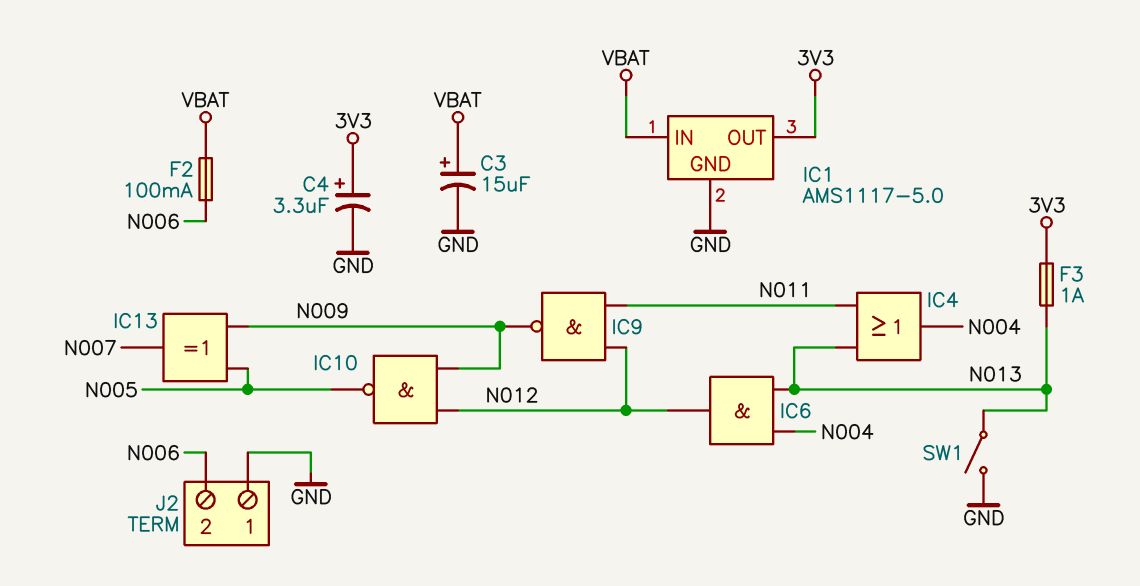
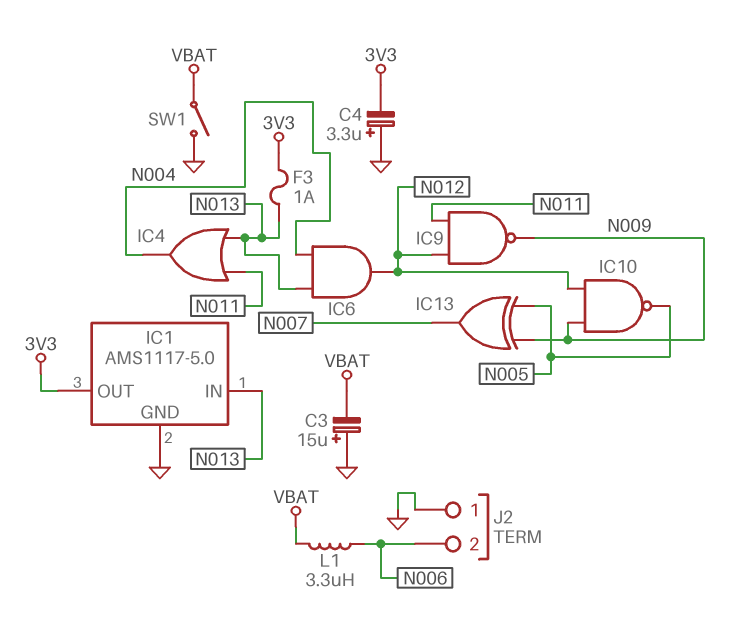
C3: 15uF (plus VBAT, minus GND) -> 15uF (plus GND, minus VBAT)
C4: 3.3uF (plus 3V3, minus GND) -> 3.3uF (plus GND, minus 3V3)
F2: 100mA (N006, VBAT) -> none
IC1 pin IN: VBAT -> N013
L1: none -> 3.3uH (N006, VBAT)
SW1: switch (GND, N013) -> switch (GND, VBAT)

